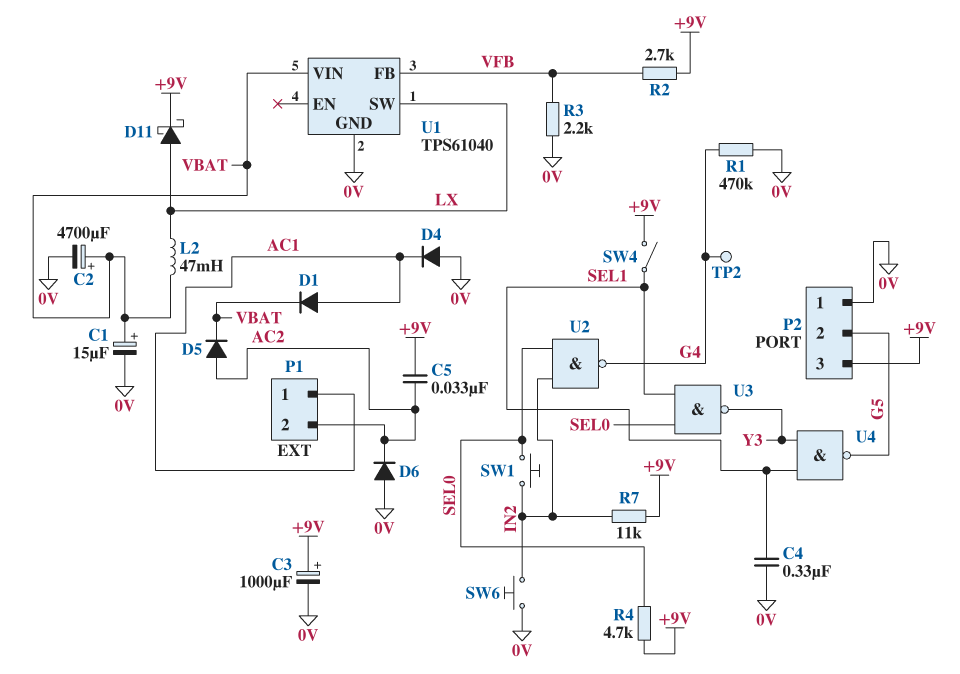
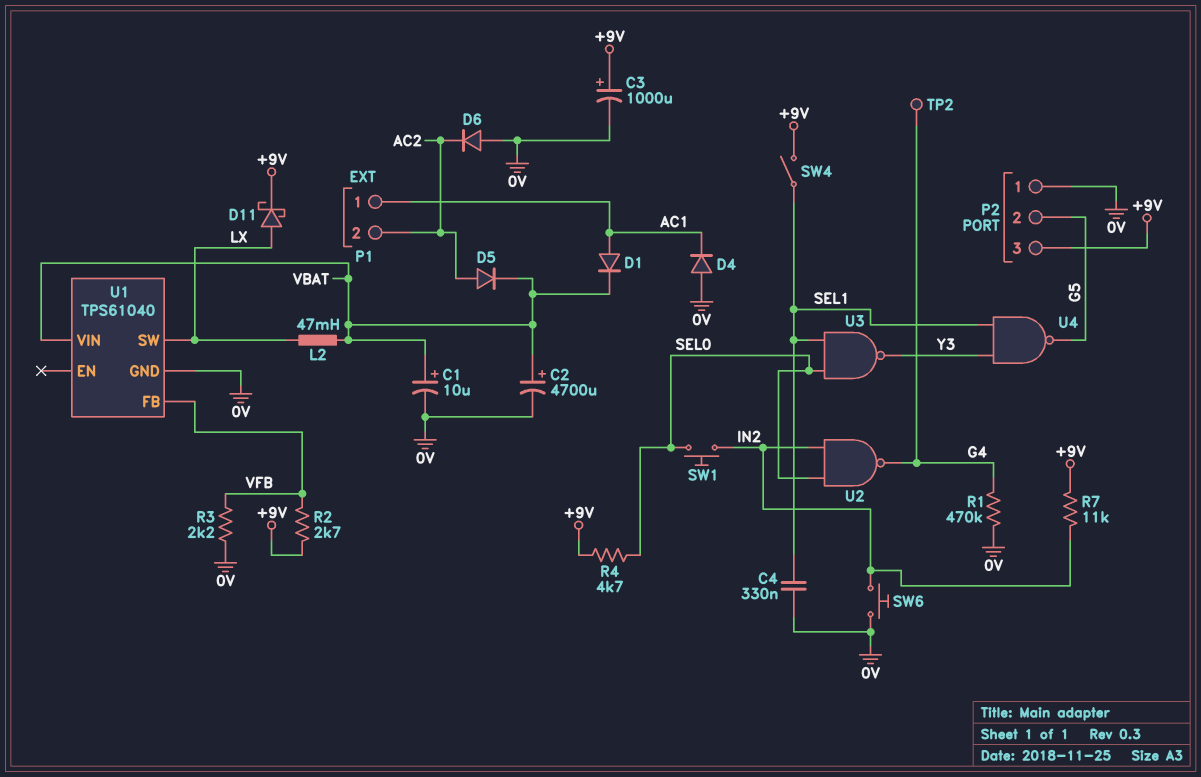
C1: 15uF (plus VBAT, minus 0V) -> 10uF (plus VBAT, minus 0V)
C5: 33nF (+9V, AC2) -> none

